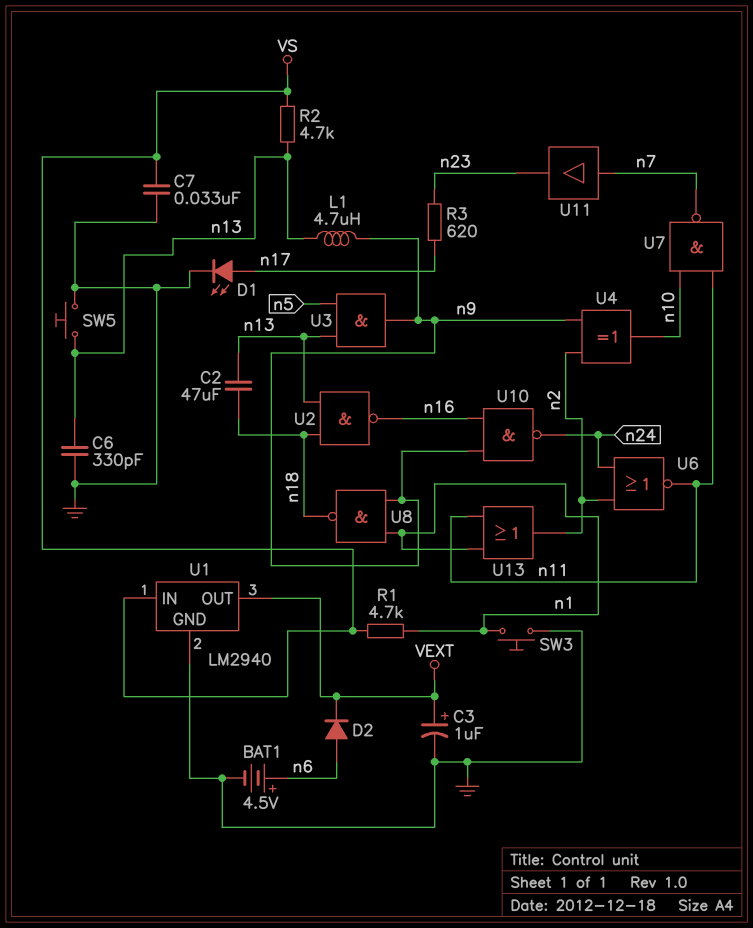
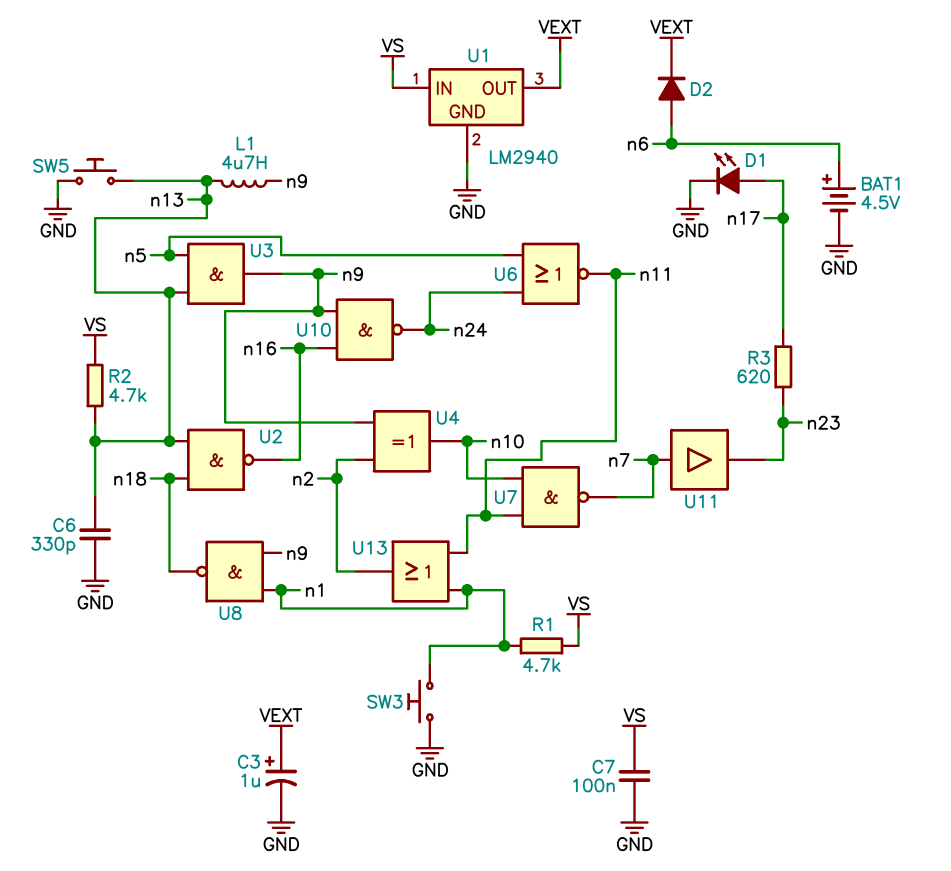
C2: 47uF (n13, n18) -> none
C7: 33nF (GND, VS) -> 100nF (GND, VS)
U6: NOR (in n2, in n24, out n11) -> NOR (in n5, in n24, out n11)

